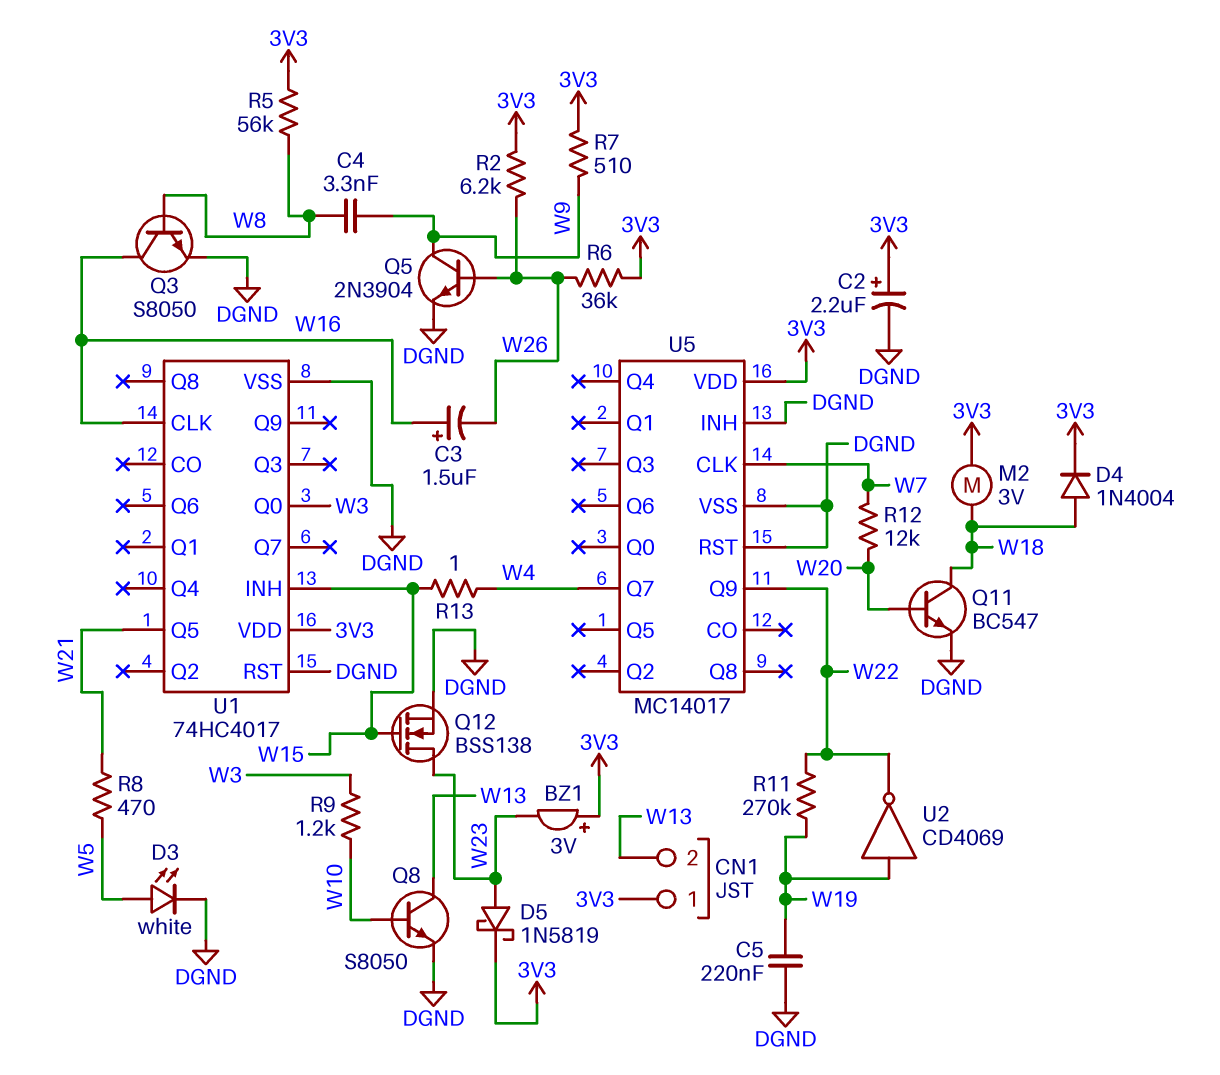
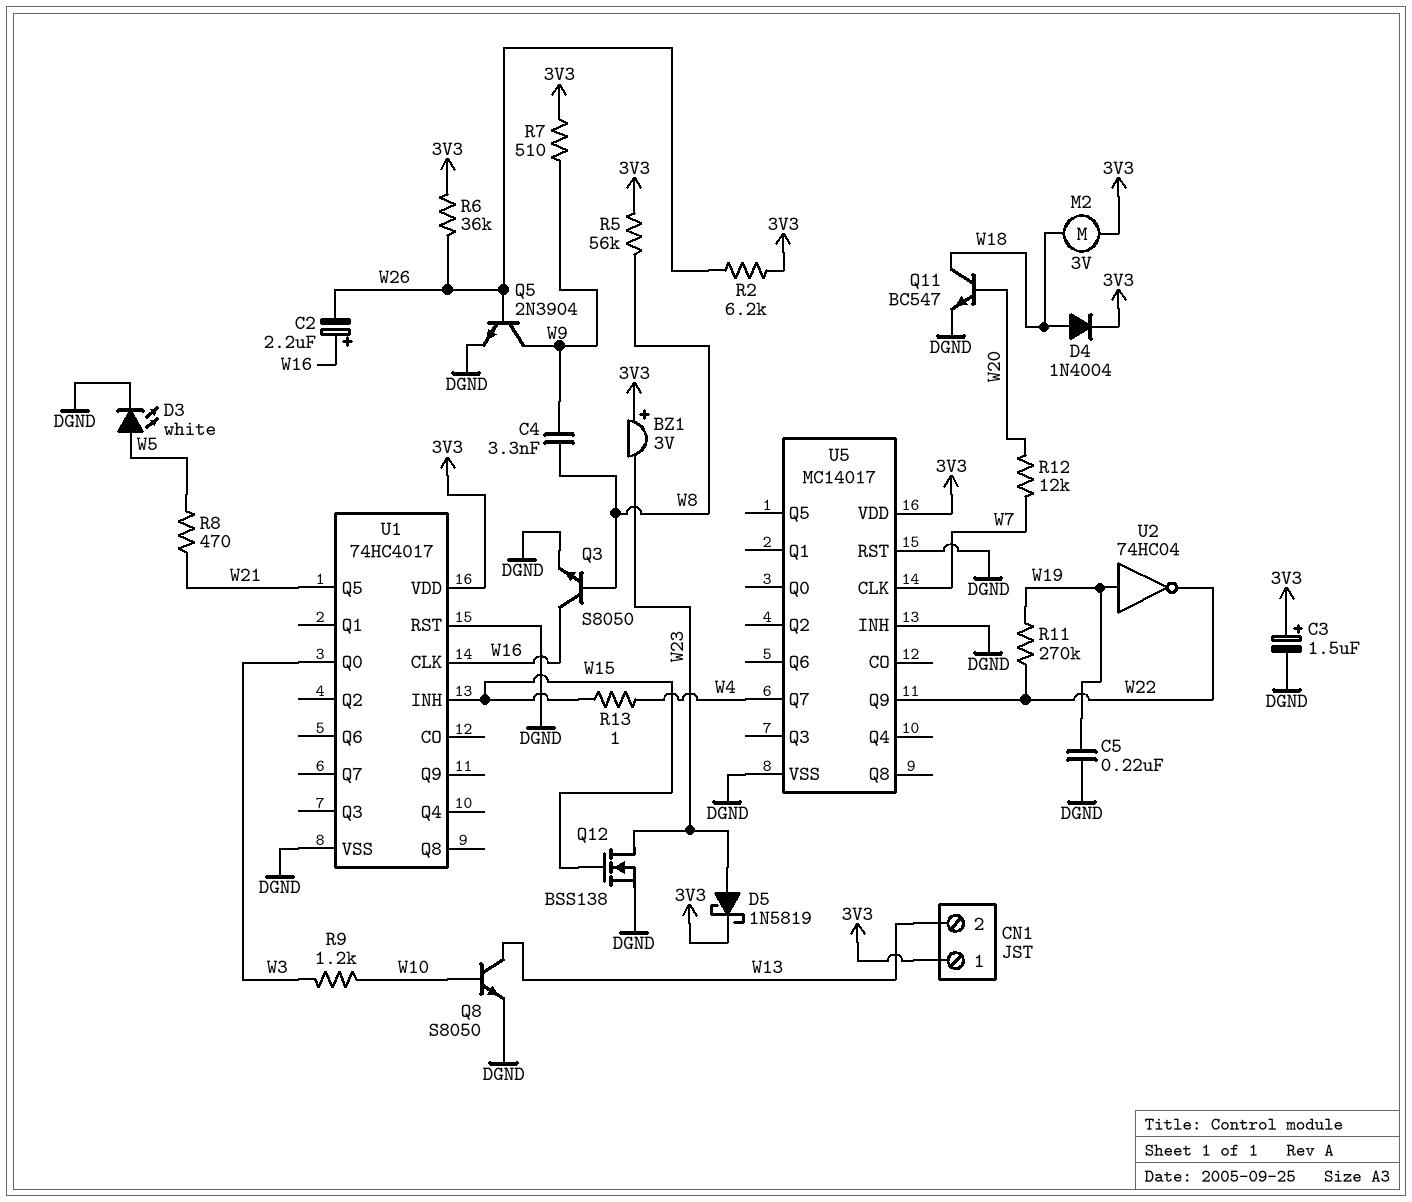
C2: 2.2uF (plus 3V3, minus DGND) -> 2.2uF (plus W16, minus W26)
C3: 1.5uF (plus W16, minus W26) -> 1.5uF (plus 3V3, minus DGND)
U2: NOT CD4069 (in W19, out W22) -> NOT 74HC04 (in W19, out W22)

